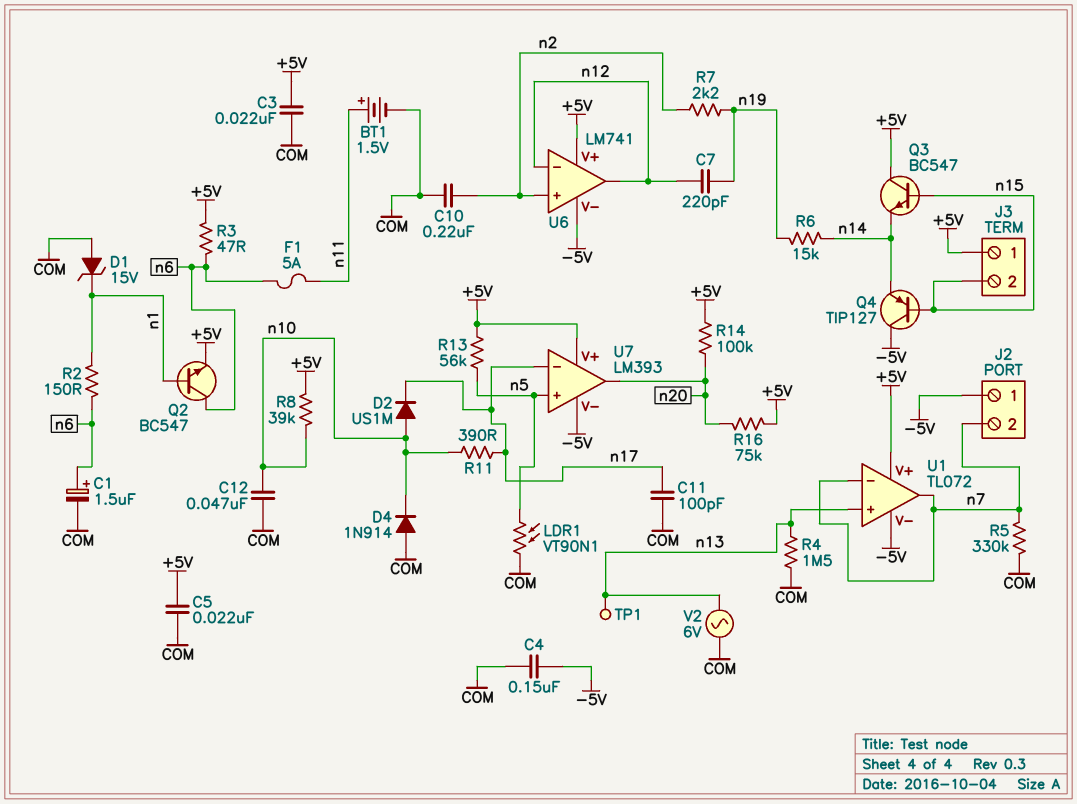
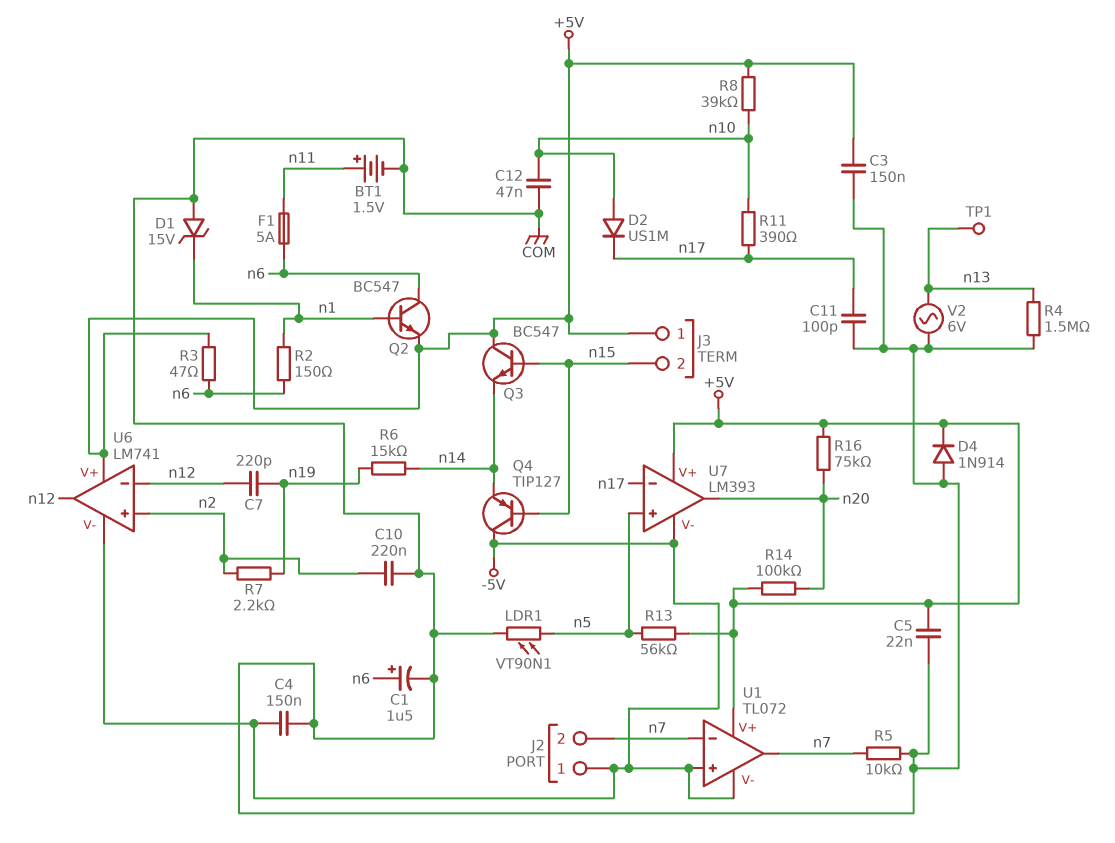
C3: 22nF (+5V, COM) -> 150nF (+5V, COM)
D4: diode 1N914 (A COM, K n10) -> diode 1N914 (A COM, K +5V)
R5: 330k (COM, n7) -> 10k (COM, n7)
U1 pin in+: n13 -> -5V

